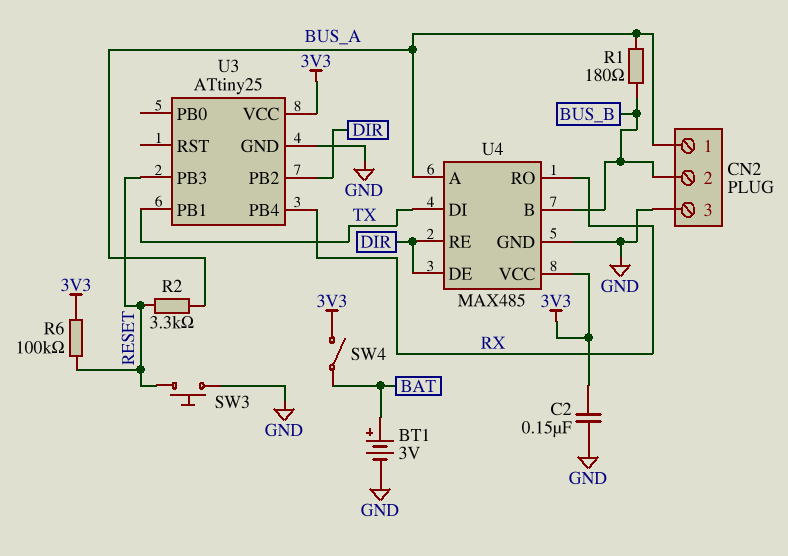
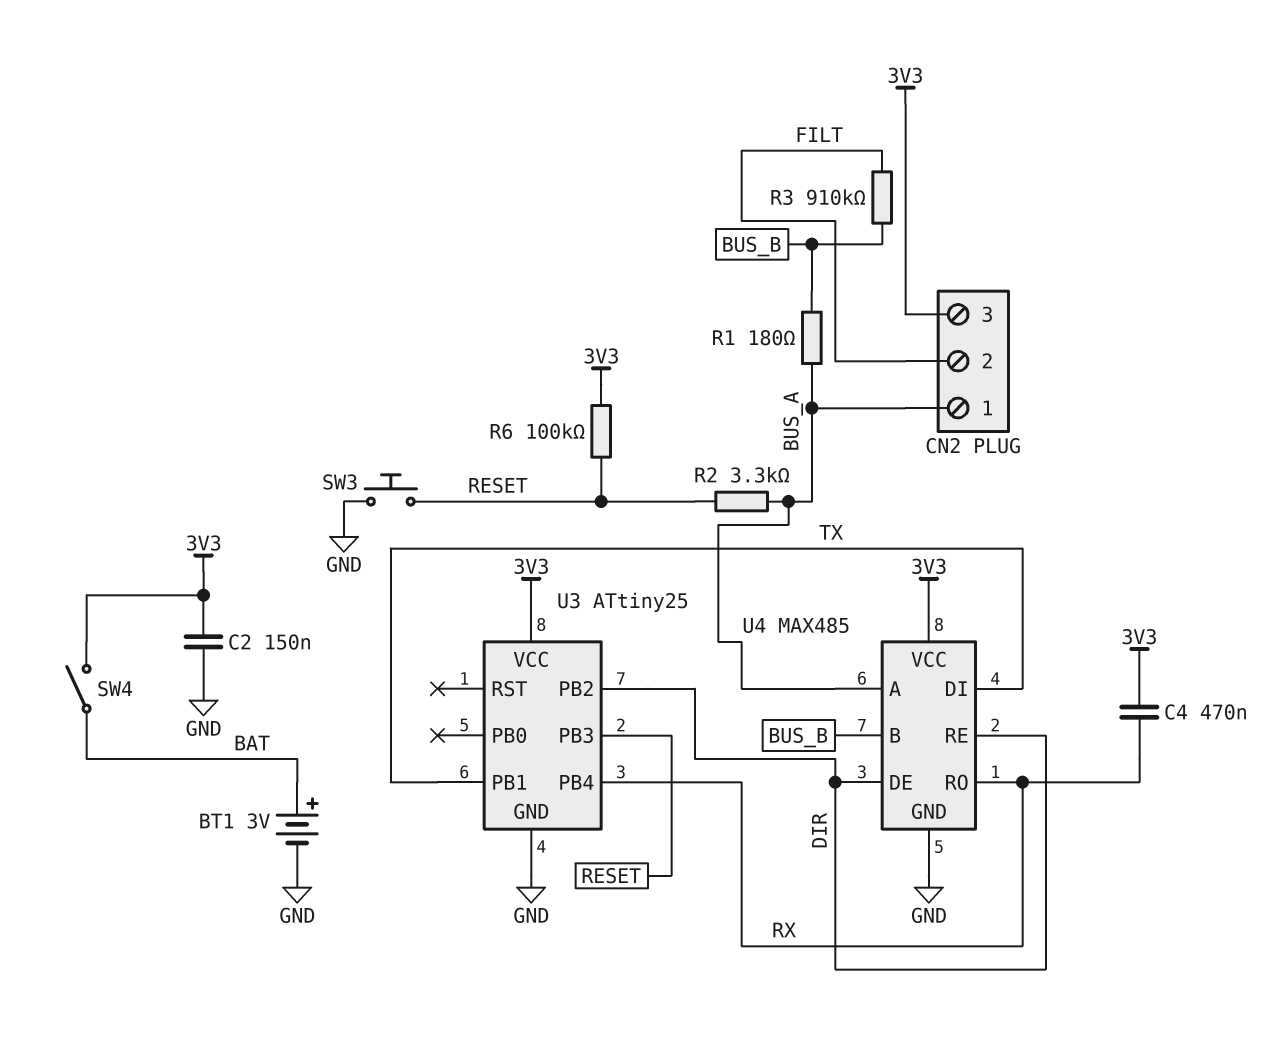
C4: none -> 470nF (3V3, RX)
CN2 pin 2: BUS_B -> FILT
CN2 pin 3: GND -> 3V3
R3: none -> 910k (BUS_B, FILT)

